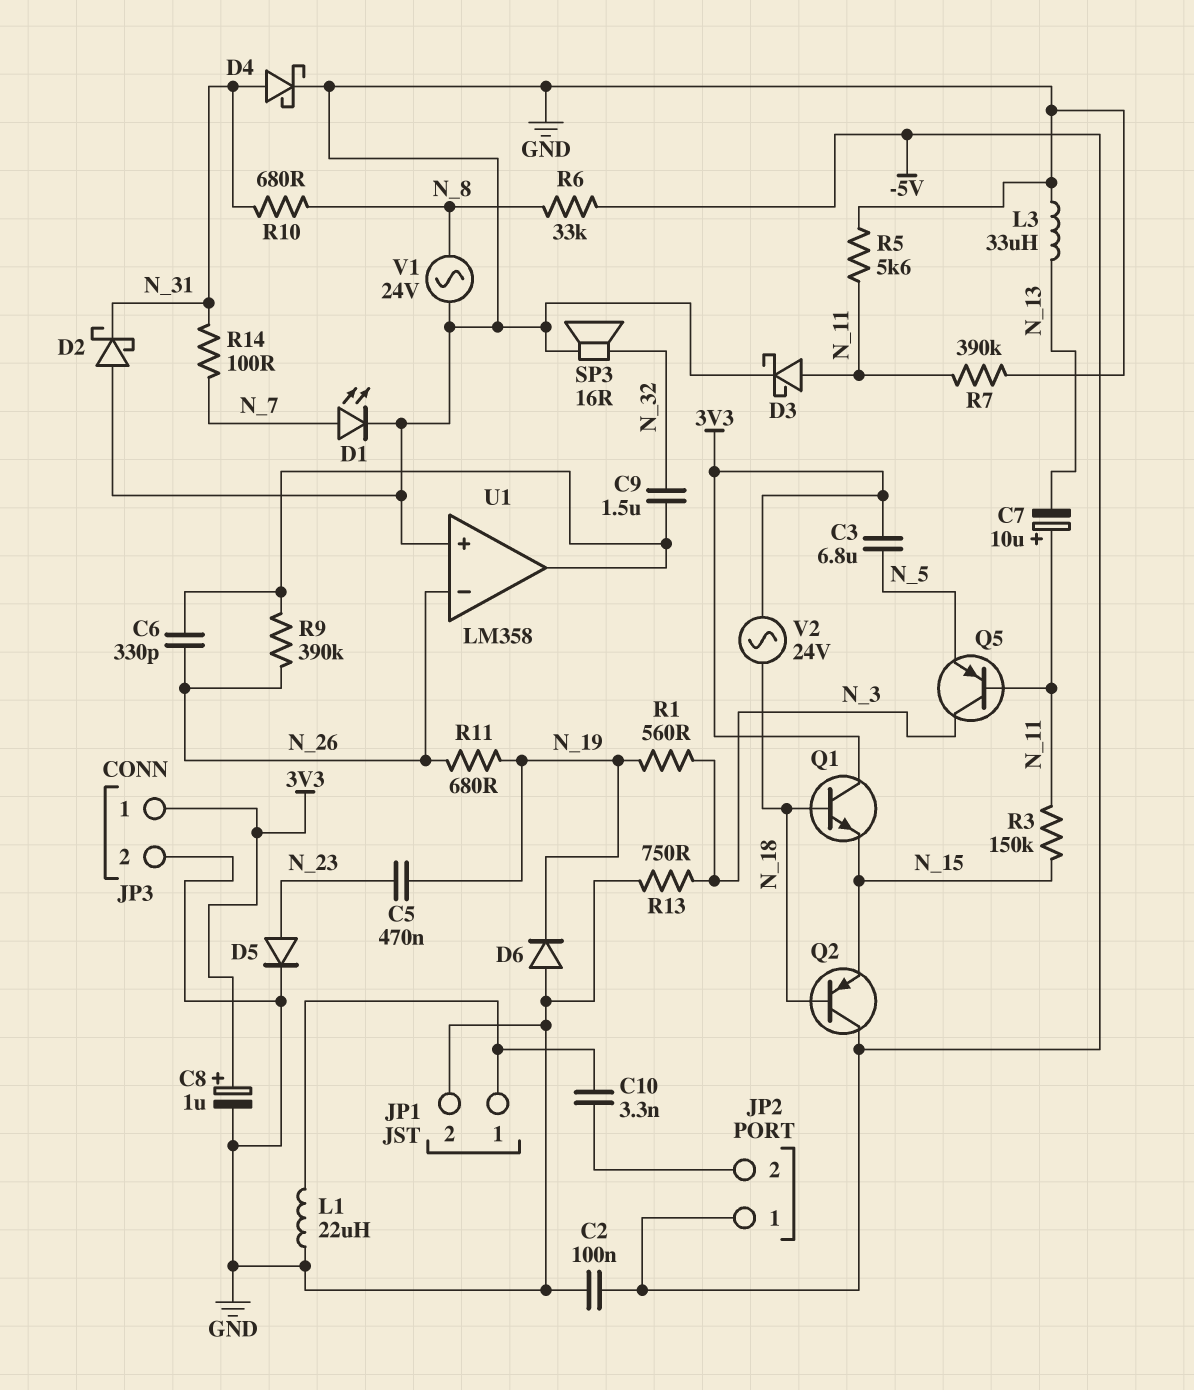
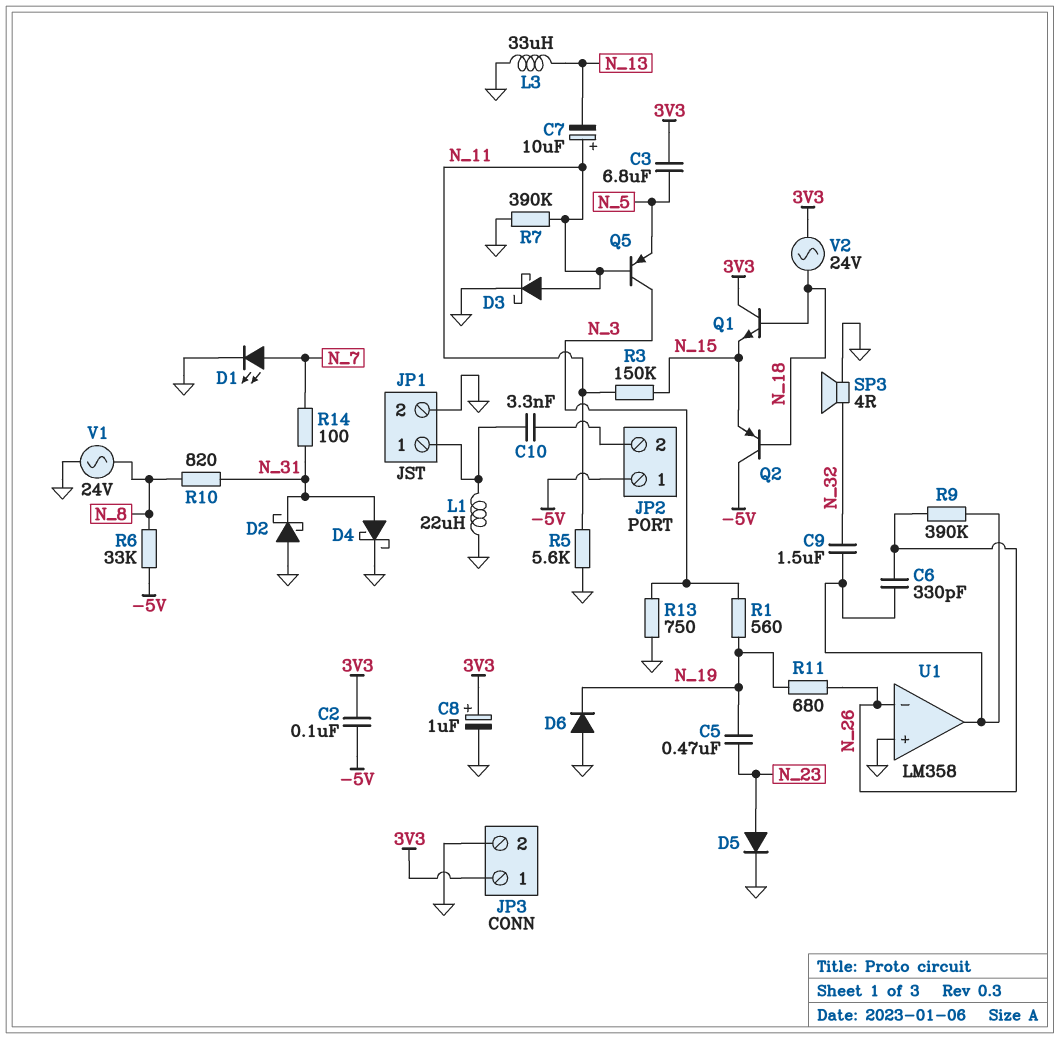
C2: 100nF (-5V, GND) -> 100nF (-5V, 3V3)
R10: 680 (N_8, N_31) -> 820 (N_8, N_31)
SP3: speaker 16R (GND, N_32) -> speaker 4R (GND, N_32)

